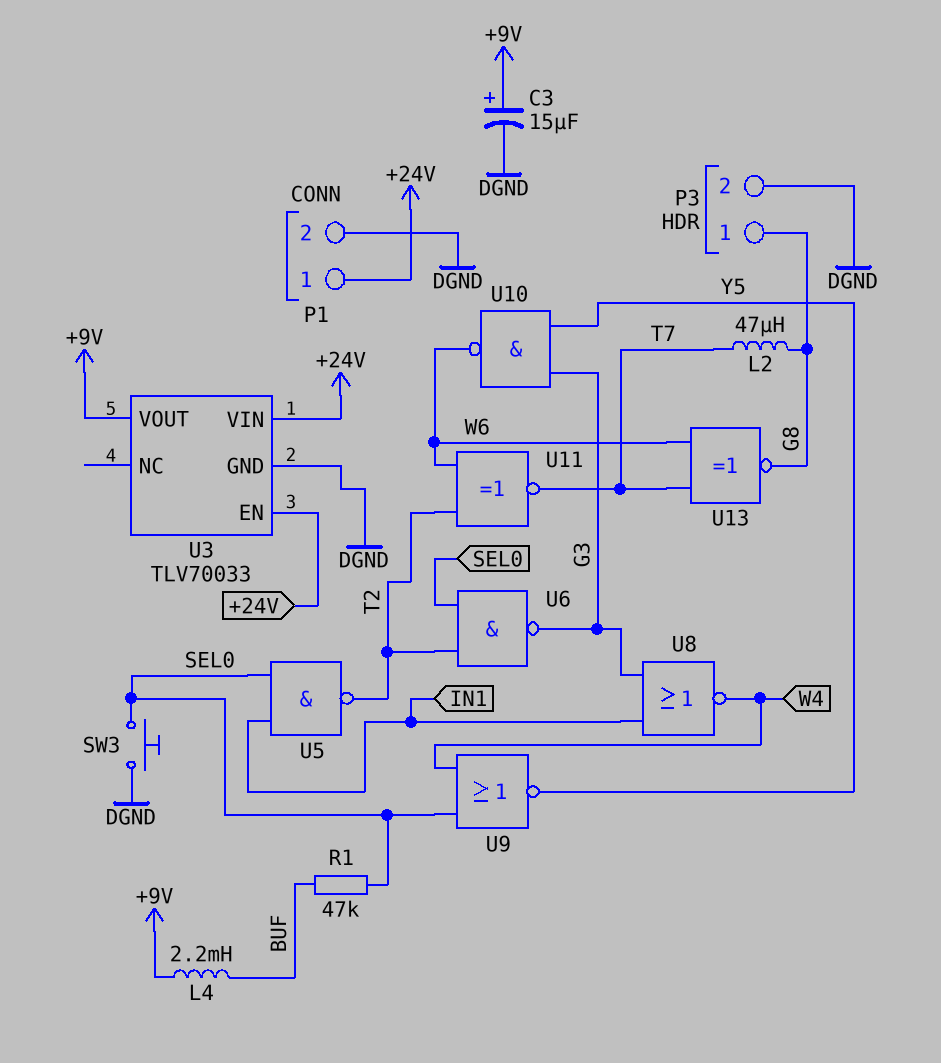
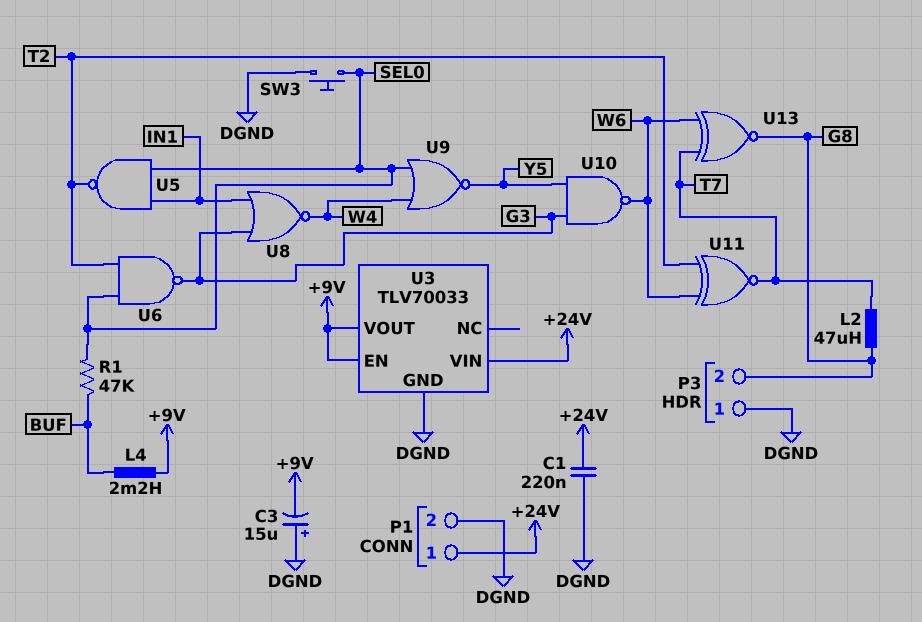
C1: none -> 220nF (+24V, DGND)
C3: 15uF (plus +9V, minus DGND) -> 15uF (plus DGND, minus +9V)
P3 pin 1: G8 -> DGND
P3 pin 2: DGND -> G8
U3 pin EN: +24V -> +9V

